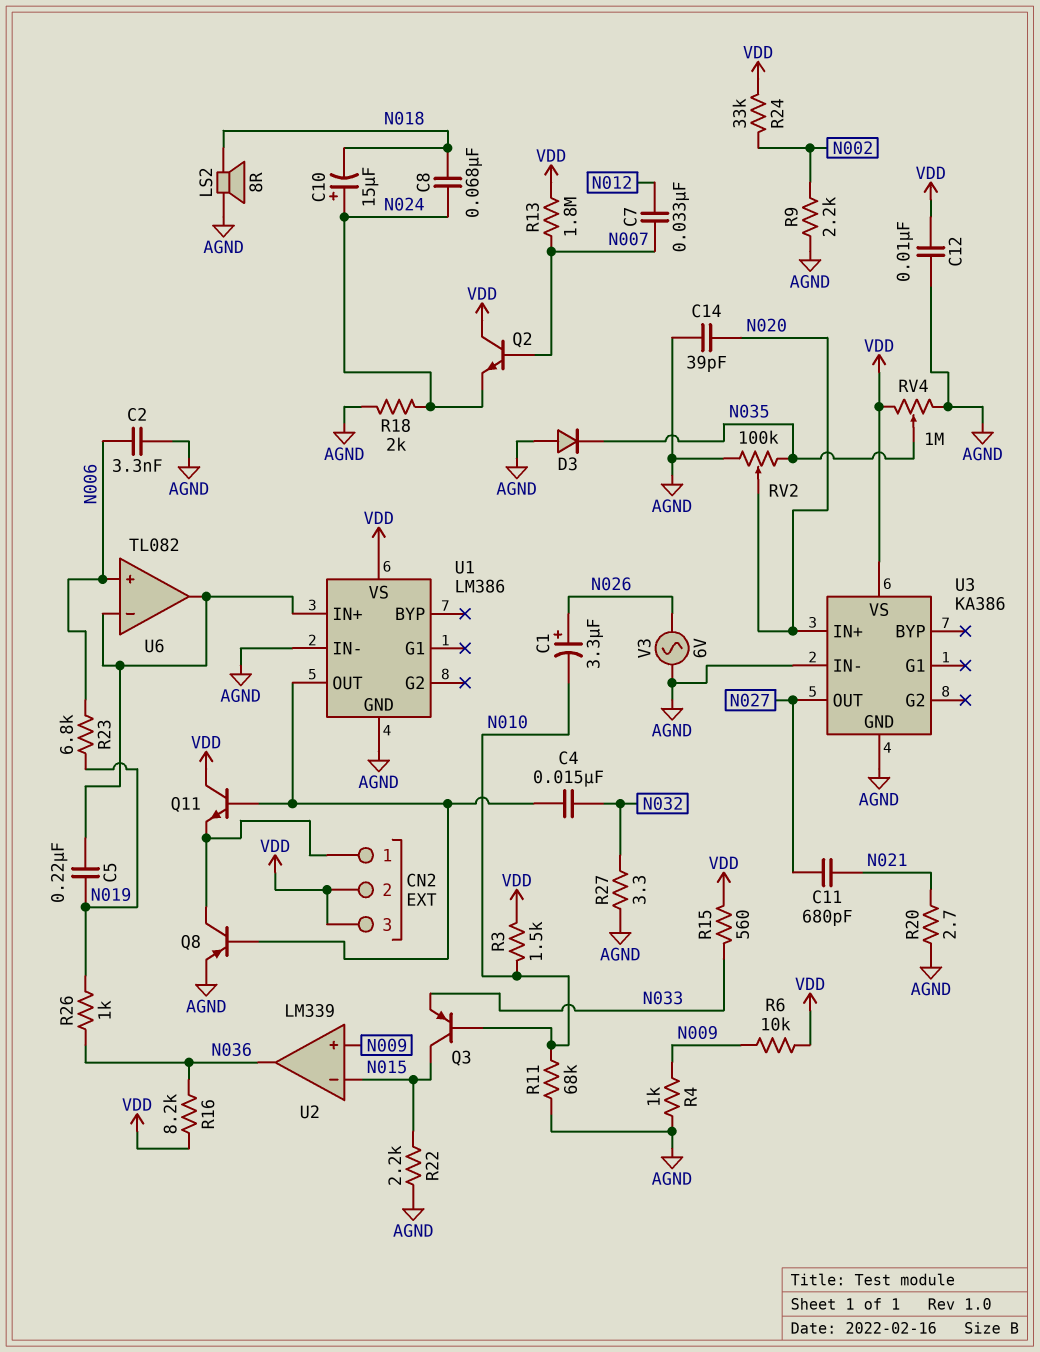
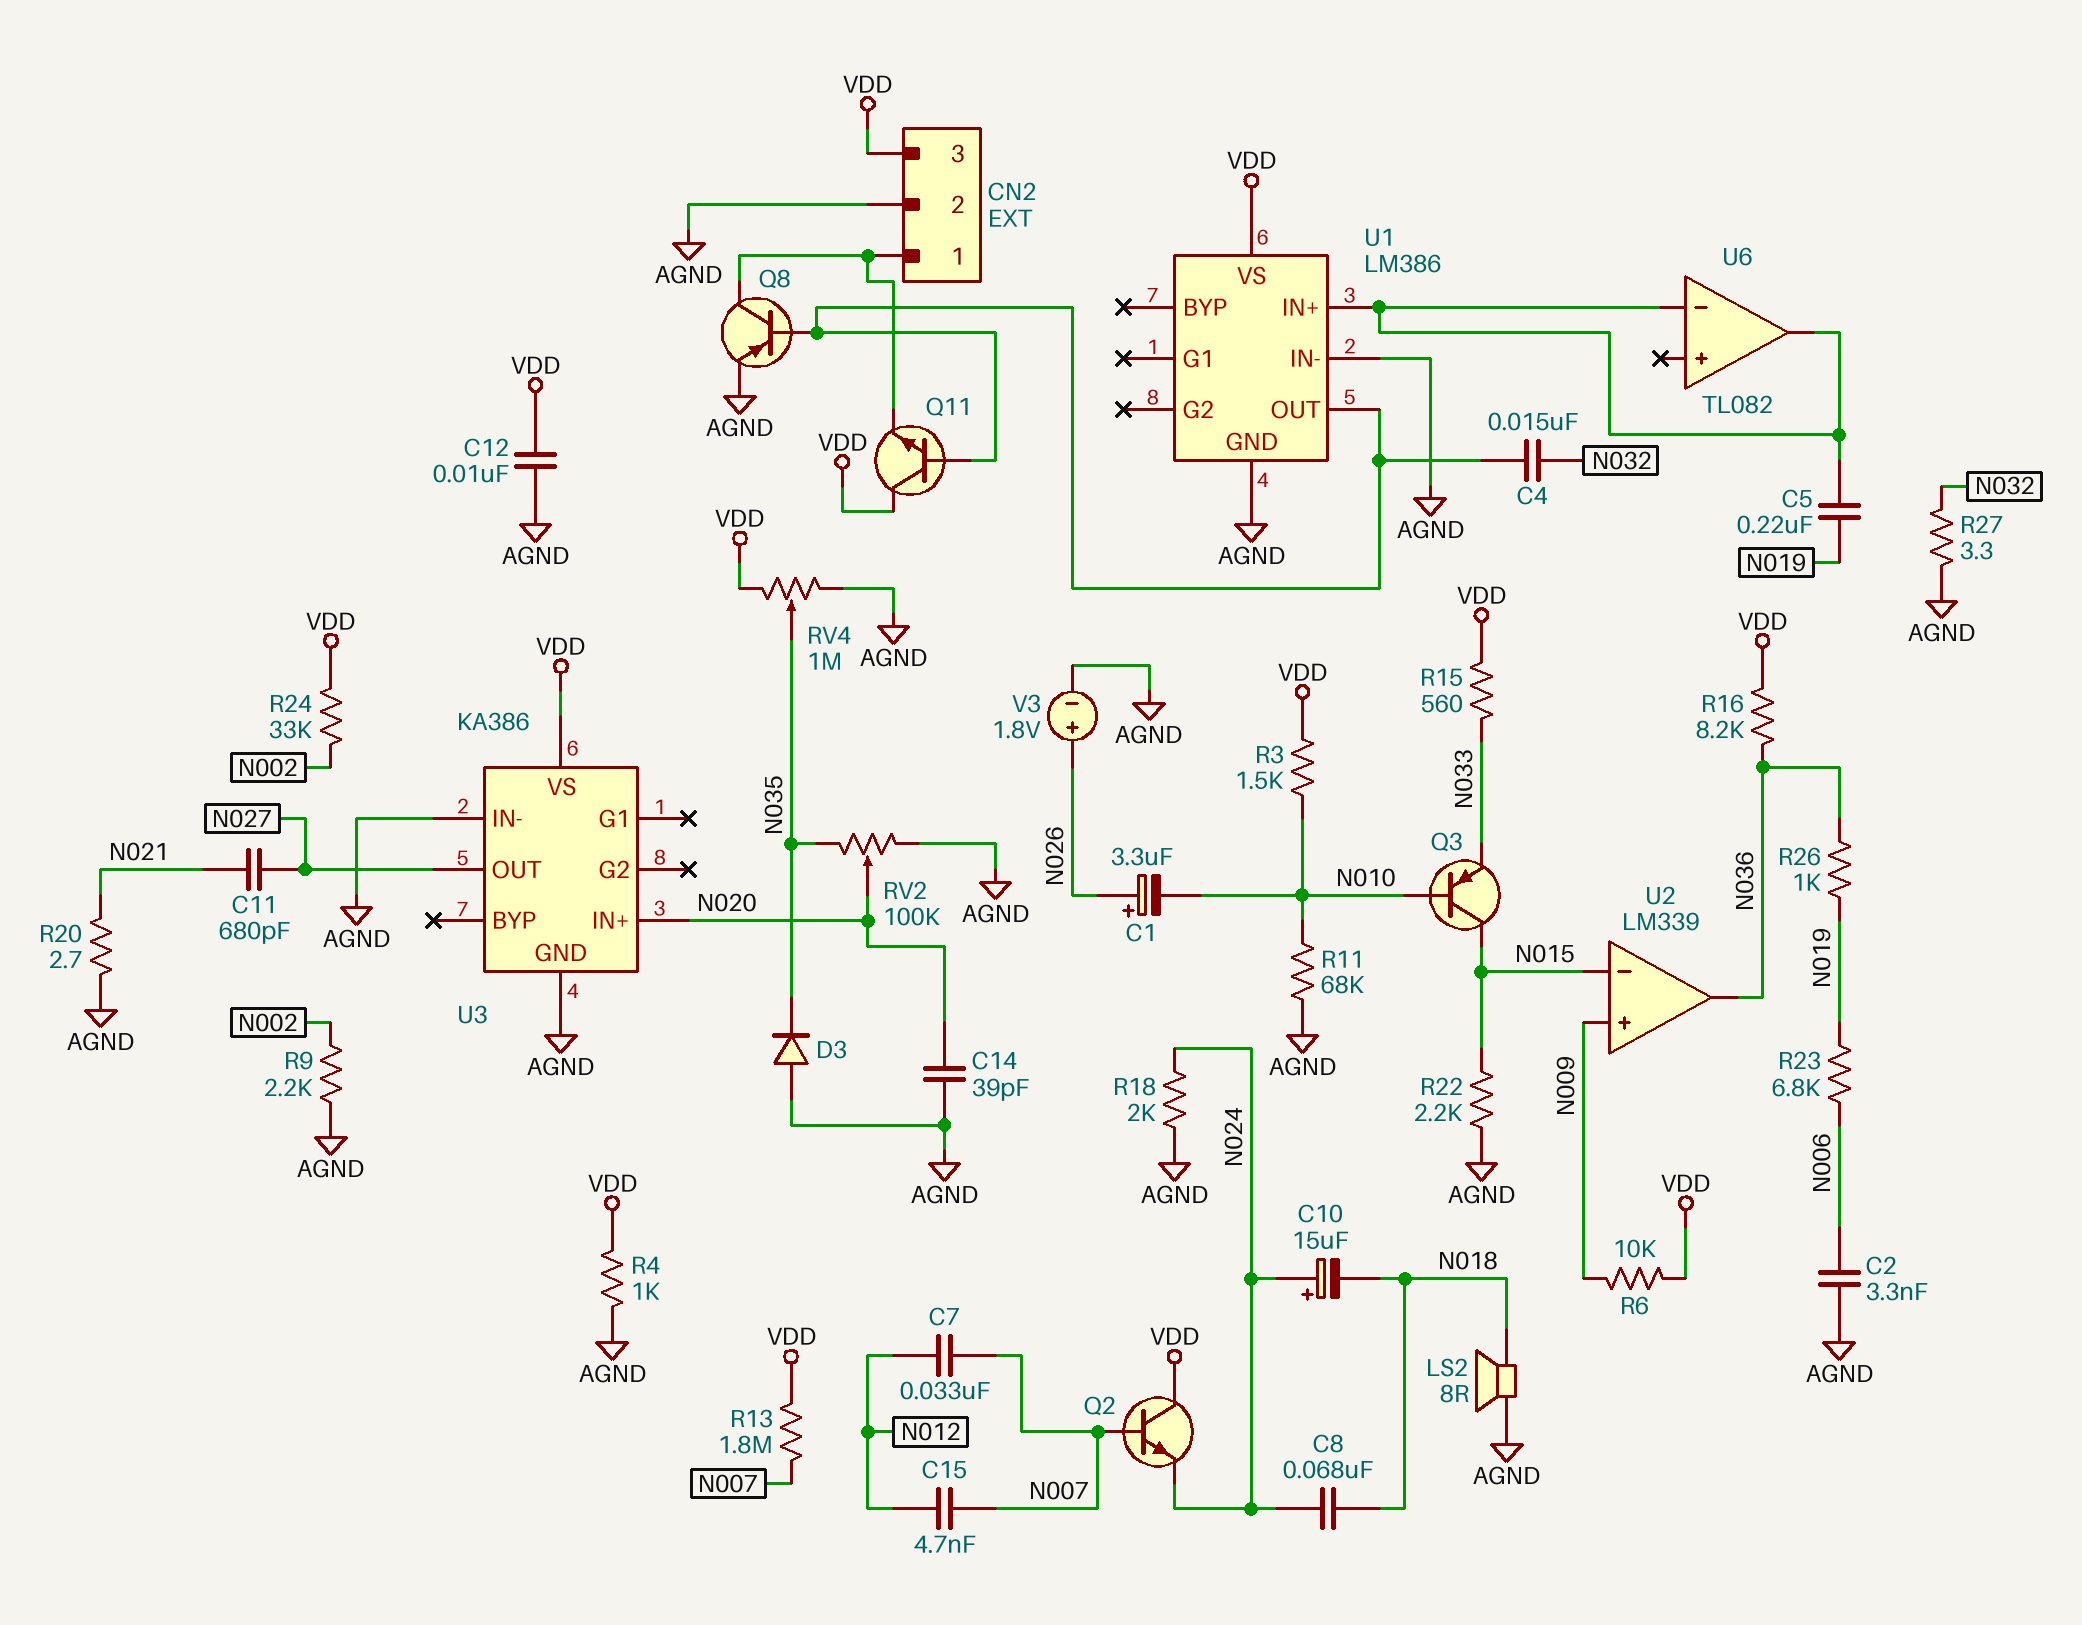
C15: none -> 4.7nF (N007, N012)
CN2 pin 2: VDD -> AGND
R4: 1k (AGND, N009) -> 1k (AGND, VDD)
U6 pin in+: N006 -> none
V3: AC 6V (AGND, N026) -> 1.8V (plus N026, minus AGND)

